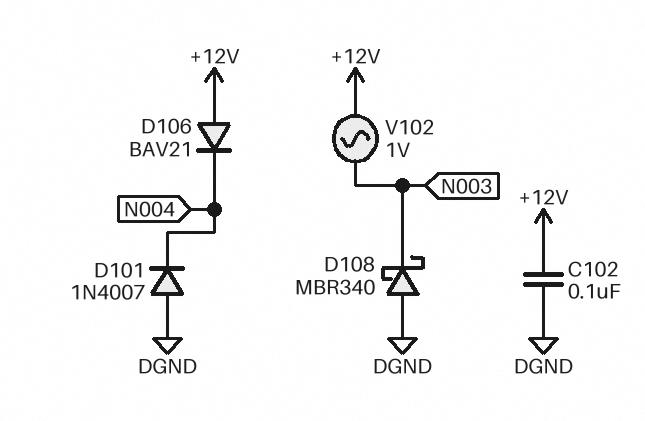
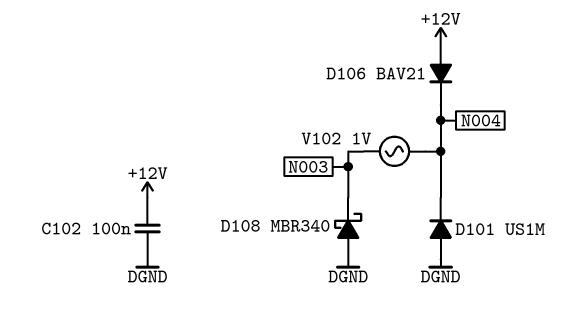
D101: diode 1N4007 (A DGND, K N004) -> diode US1M (A DGND, K N004)
V102: AC 1V (+12V, N003) -> AC 1V (N003, N004)

